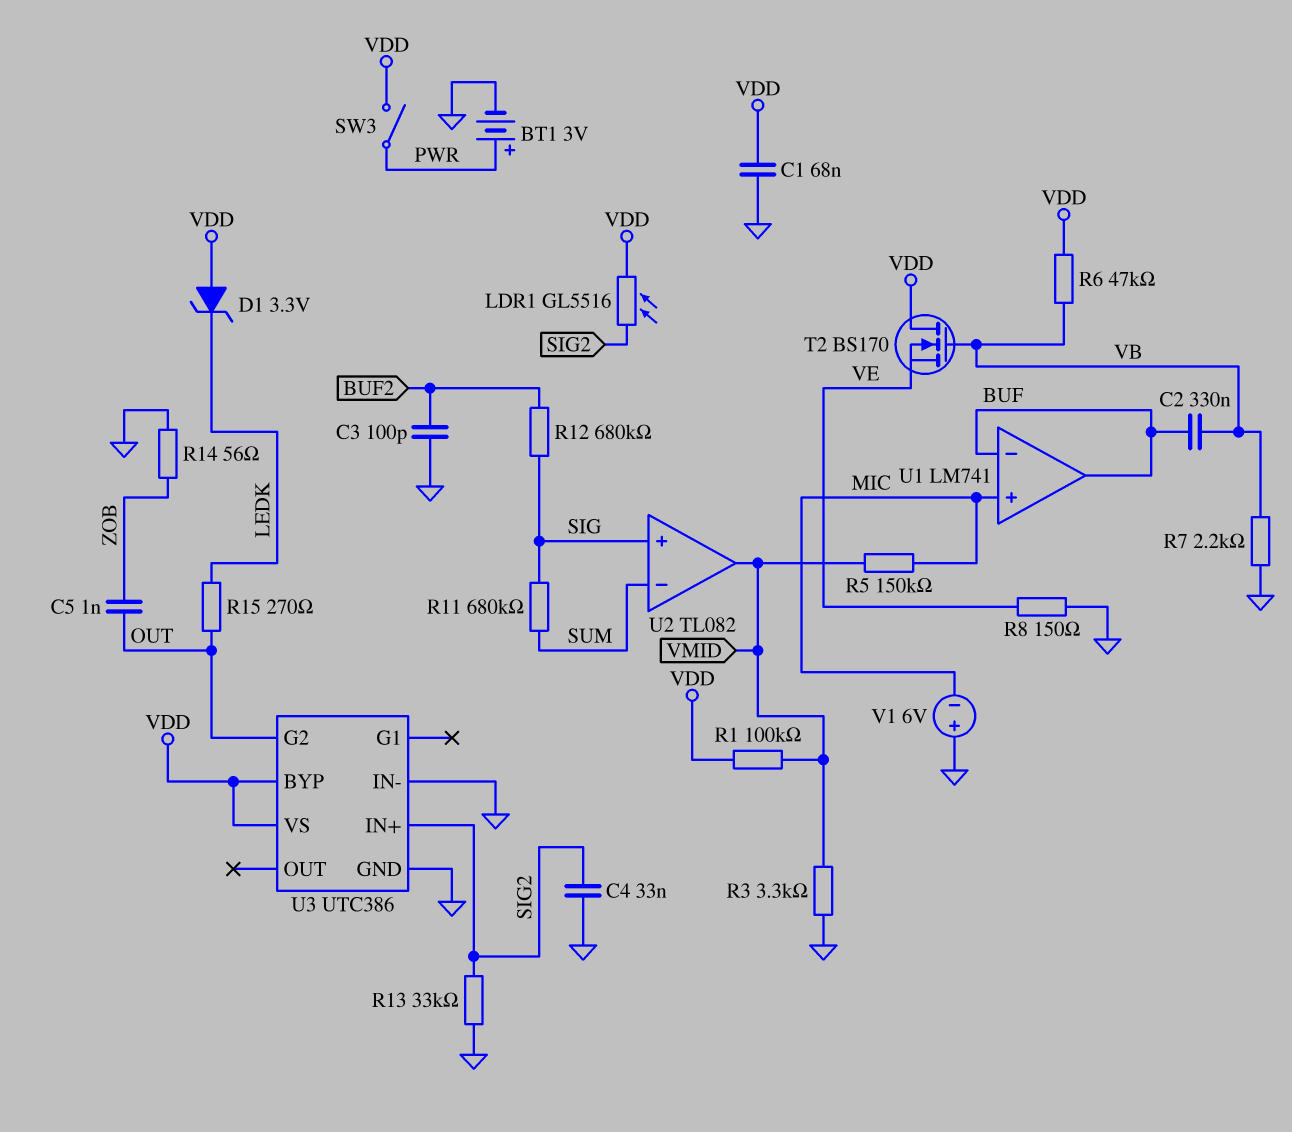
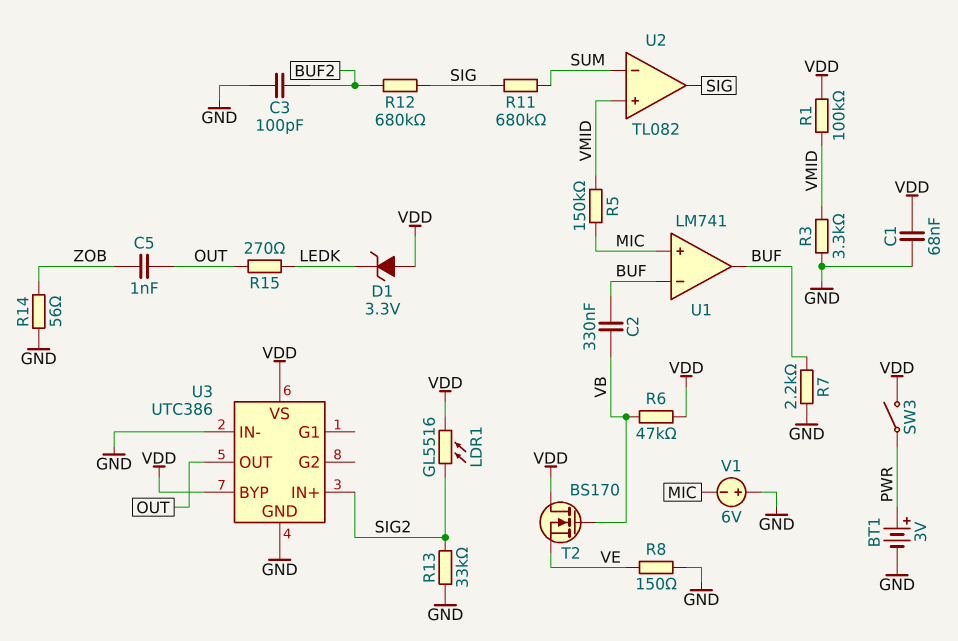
C4: 33nF (GND, SIG2) -> none
R7: 2.2k (GND, VB) -> 2.2k (BUF, GND)
U2 pin in+: SIG -> VMID
U2 pin out: VMID -> SIG
U3 pin G2: OUT -> none
U3 pin OUT: none -> OUT

